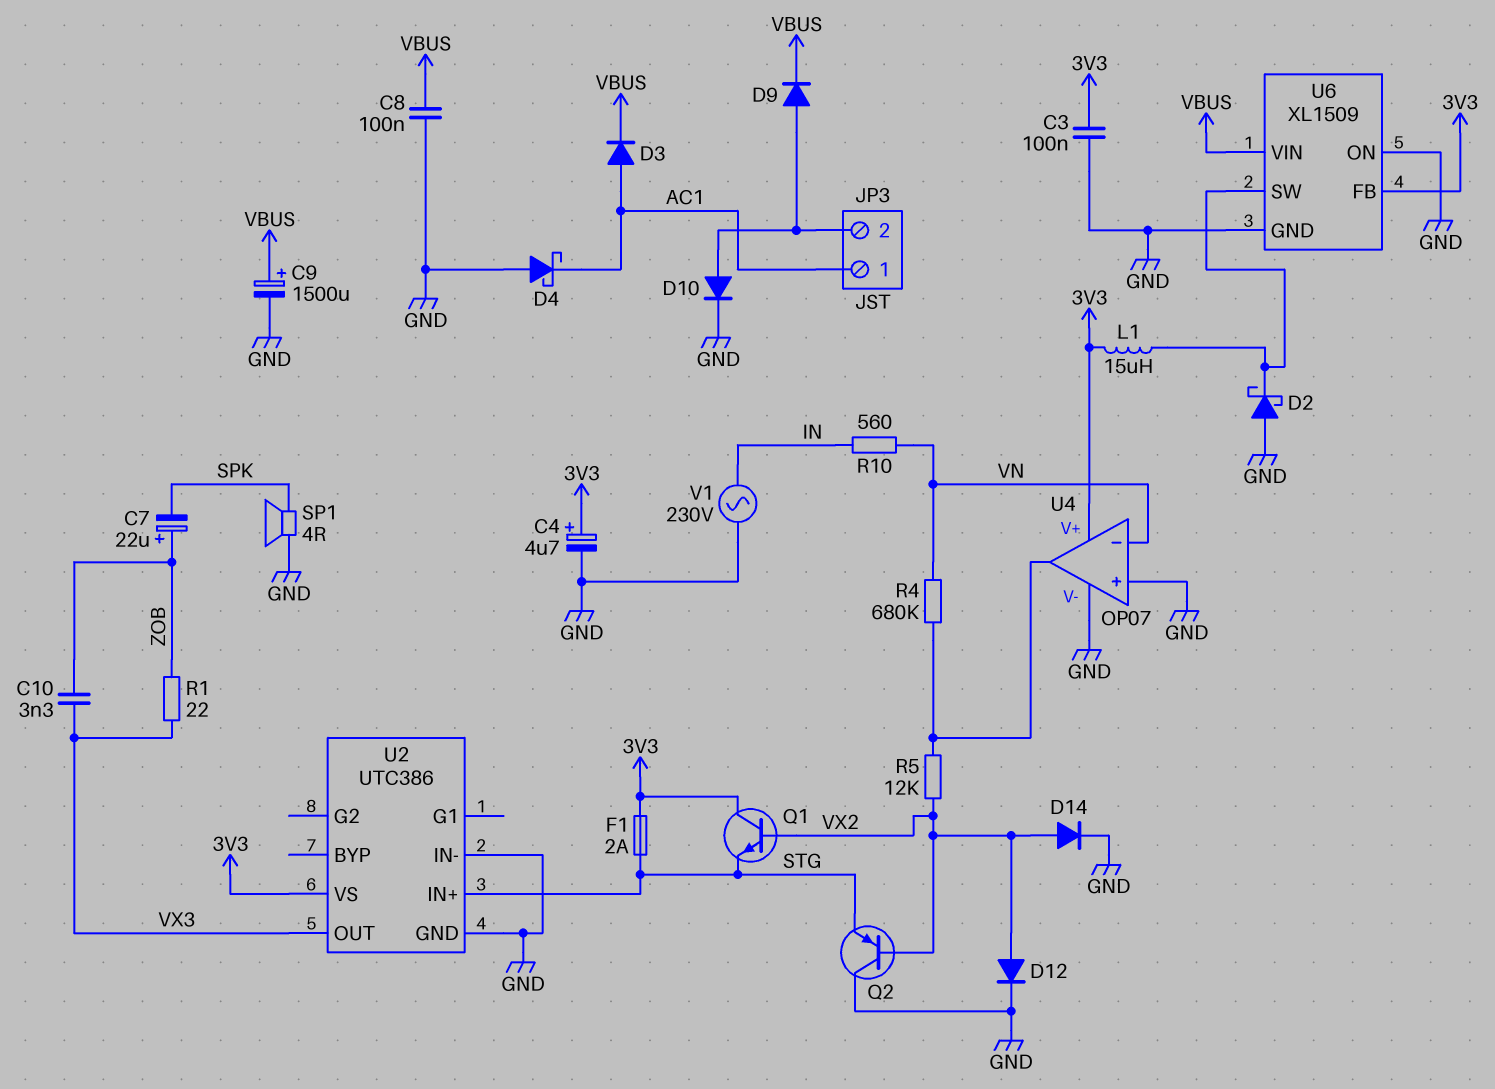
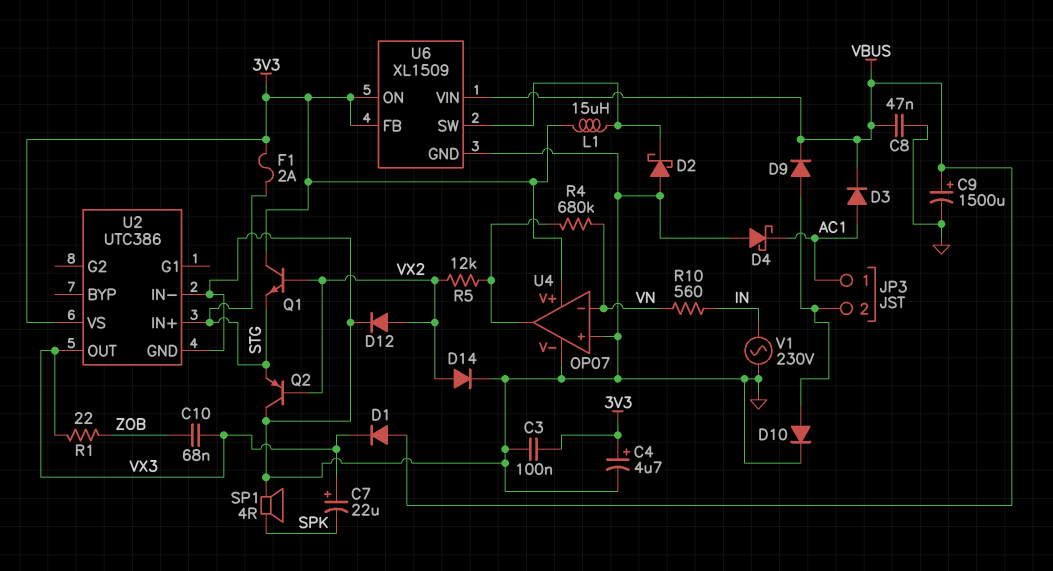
C7: 22uF (plus ZOB, minus SPK) -> 22uF (plus VX3, minus SPK)
C8: 100nF (GND, VBUS) -> 47nF (GND, VBUS)
C10: 3.3nF (VX3, ZOB) -> 68nF (VX3, ZOB)
D1: none -> diode (A VBUS, K VX3)
U6 pin ON: GND -> 3V3

